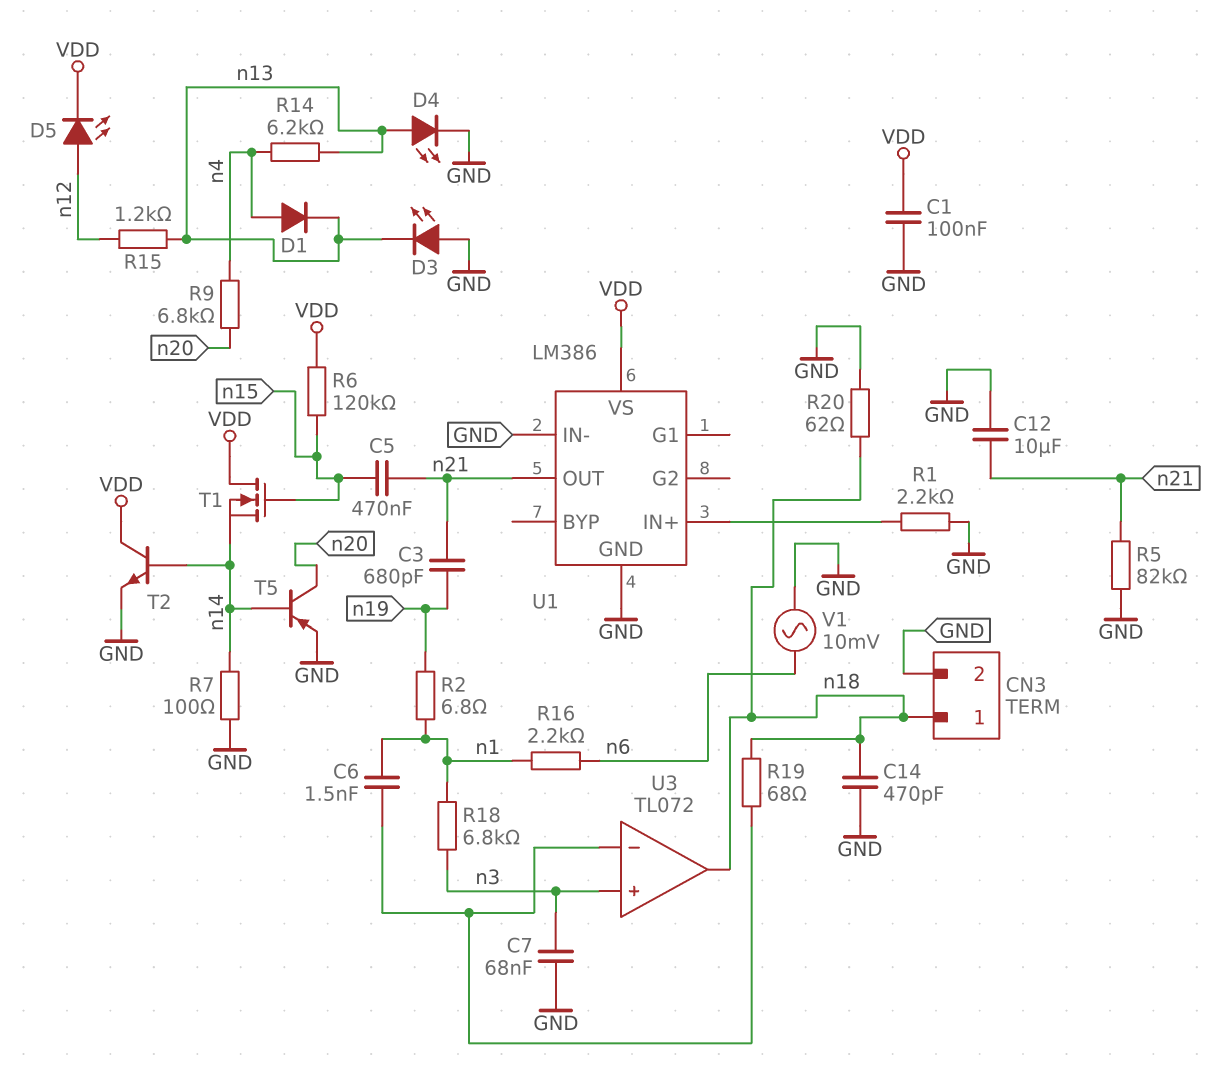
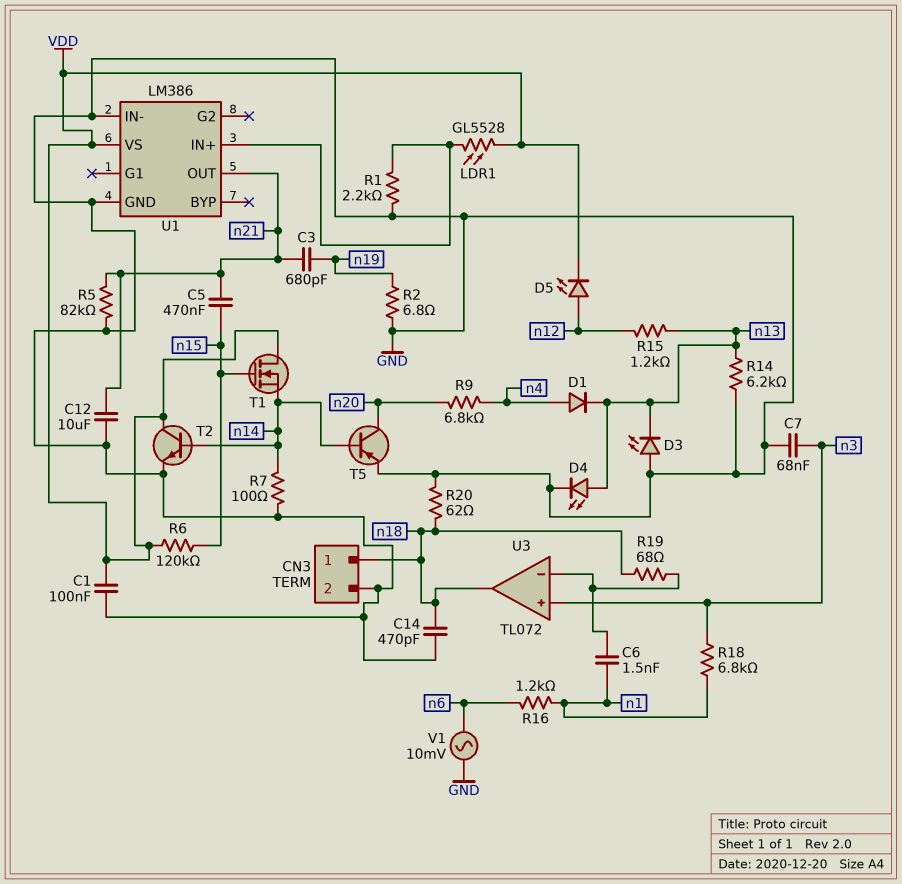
LDR1: none -> GL5528 (U1/IN+, VDD)
R2: 6.8 (n1, n19) -> 6.8 (GND, n19)
R14: 6.2k (n4, n13) -> 6.2k (GND, n13)
R16: 2.2k (n1, n6) -> 1.2k (n1, n6)

